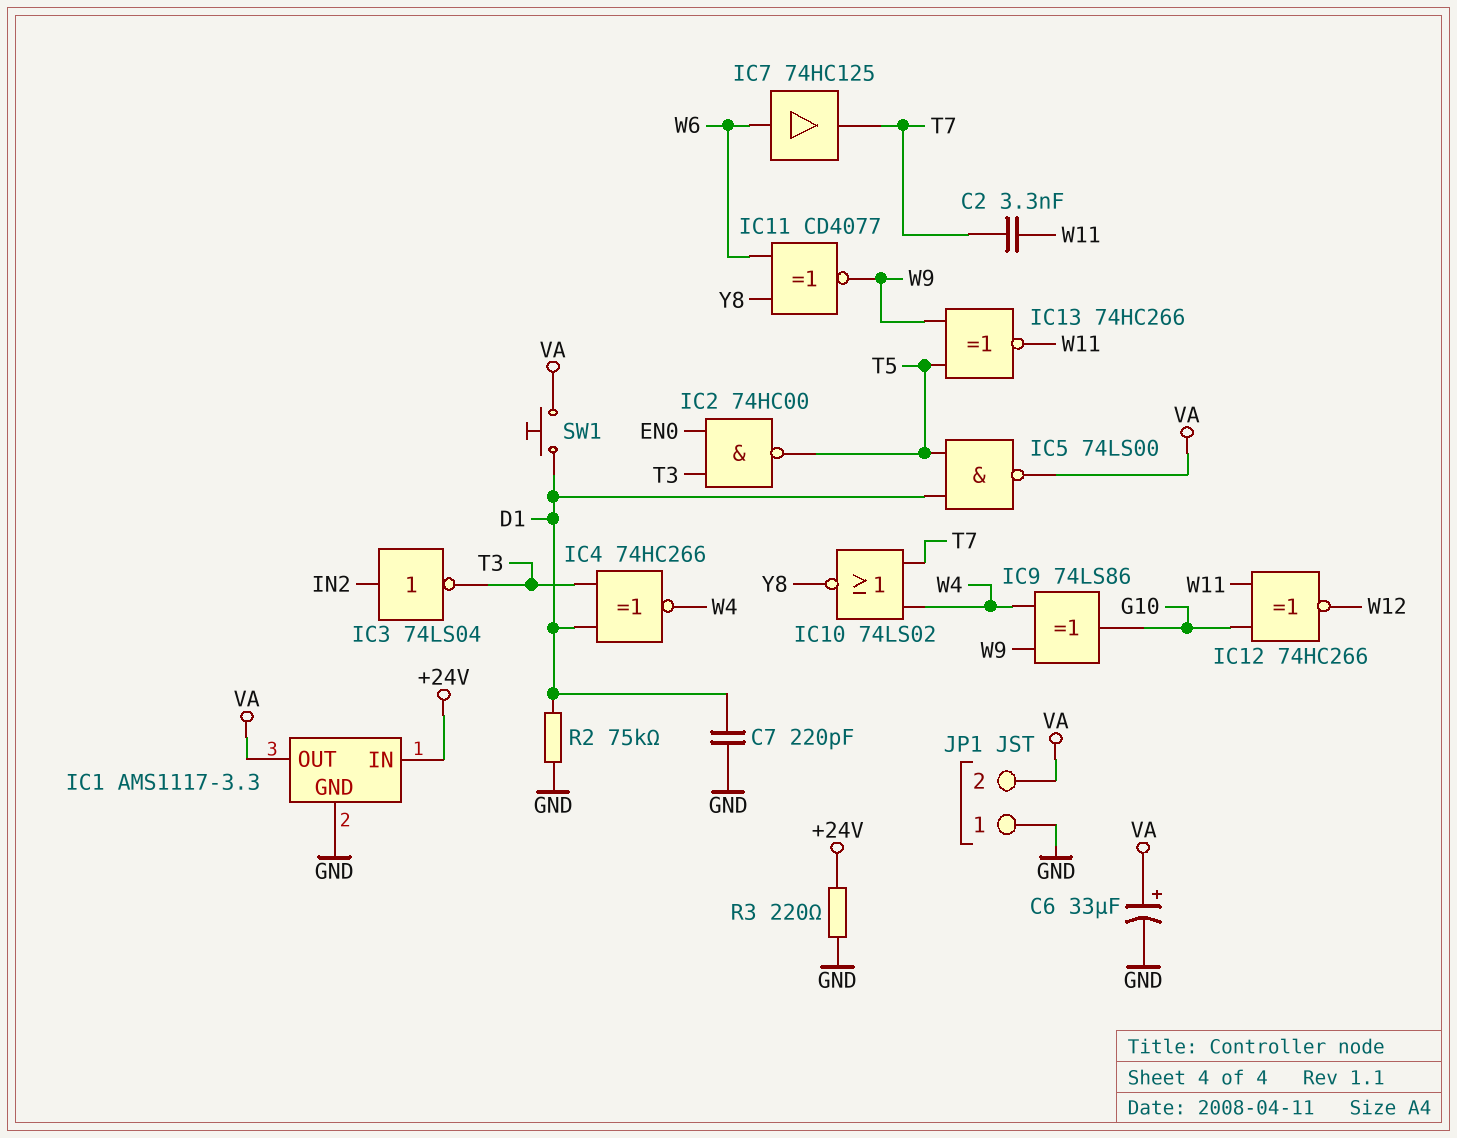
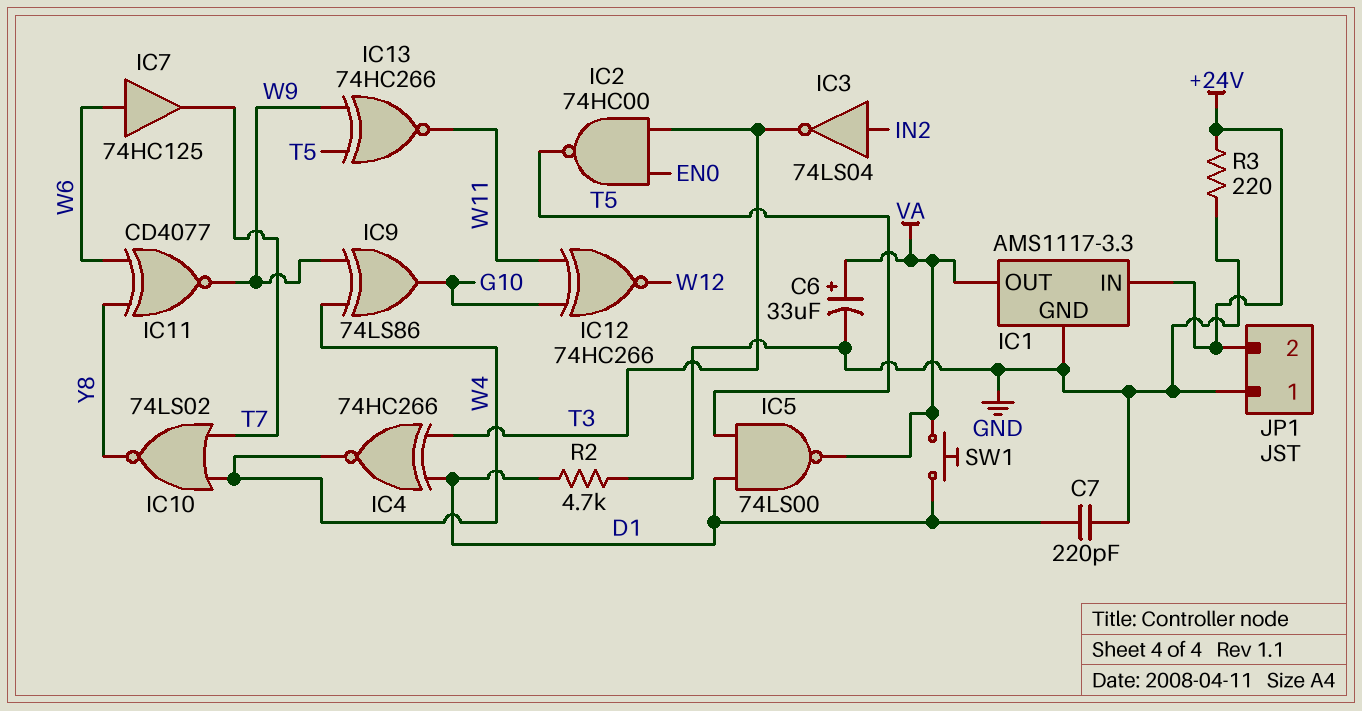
C2: 3.3nF (T7, W11) -> none
JP1 pin 2: VA -> +24V
R2: 75k (D1, GND) -> 4.7k (D1, GND)

